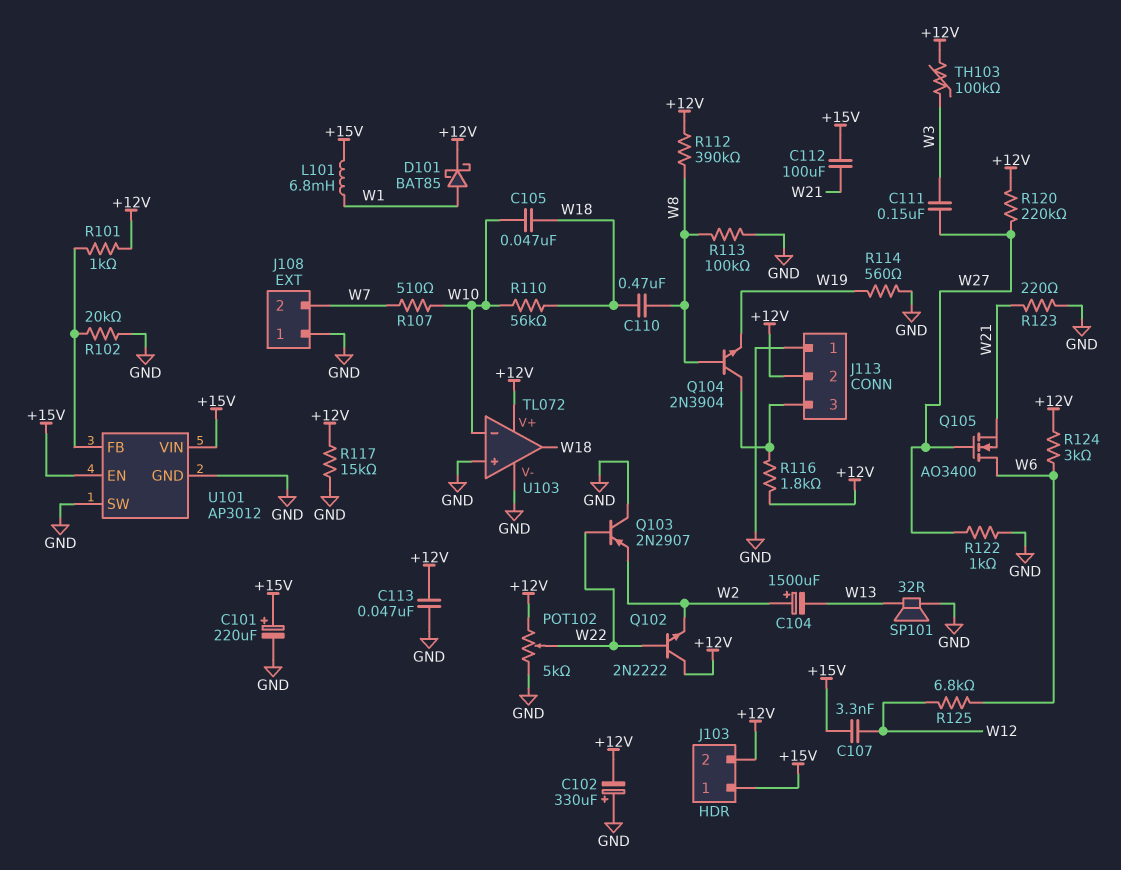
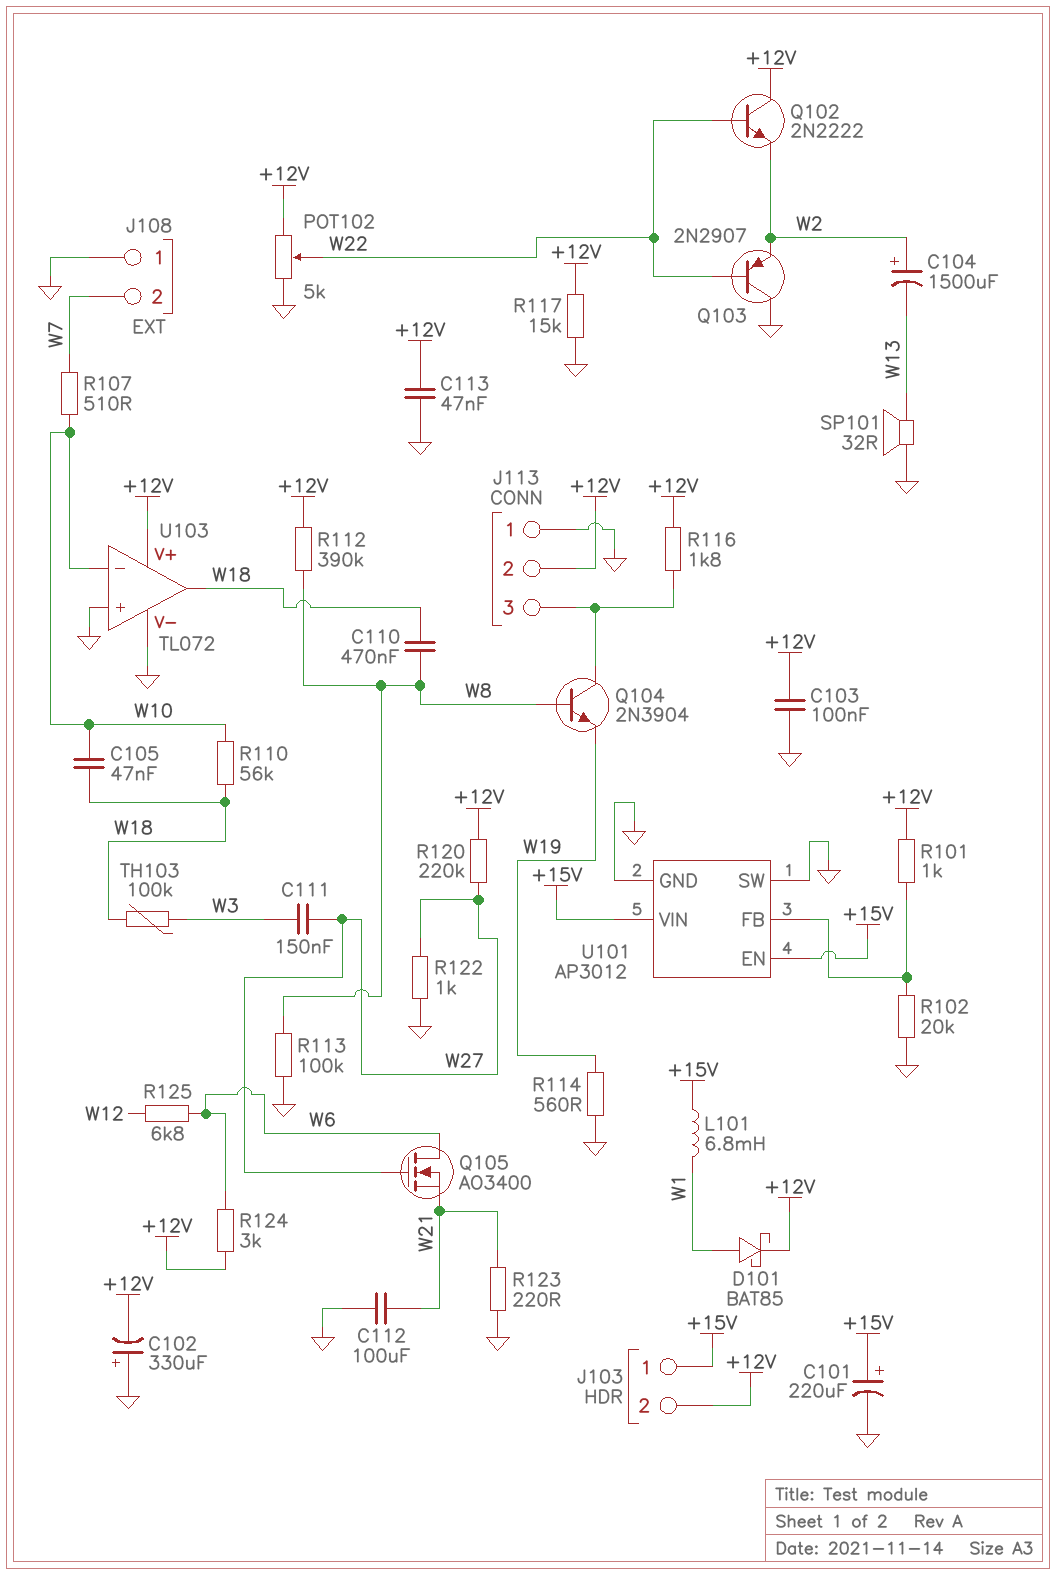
C103: none -> 100nF (+12V, GND)
C107: 3.3nF (+15V, W12) -> none
C112: 100uF (+15V, W21) -> 100uF (GND, W21)
TH103: 100k (+12V, W3) -> 100k (W3, W18)

